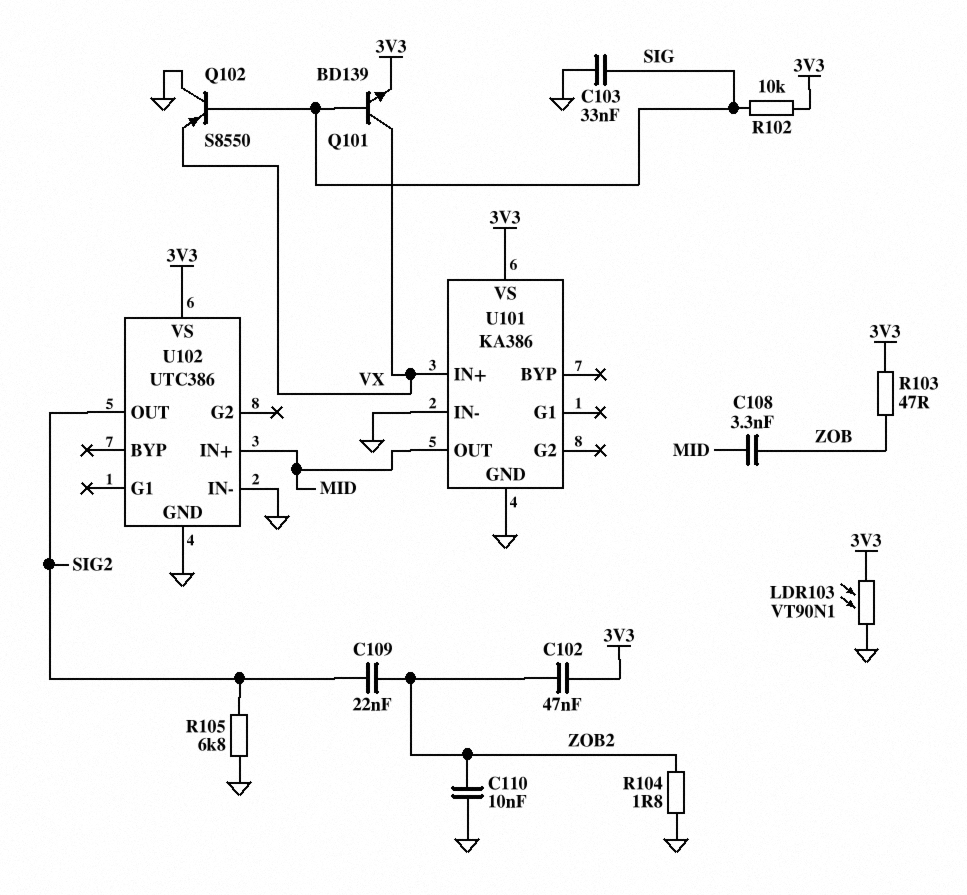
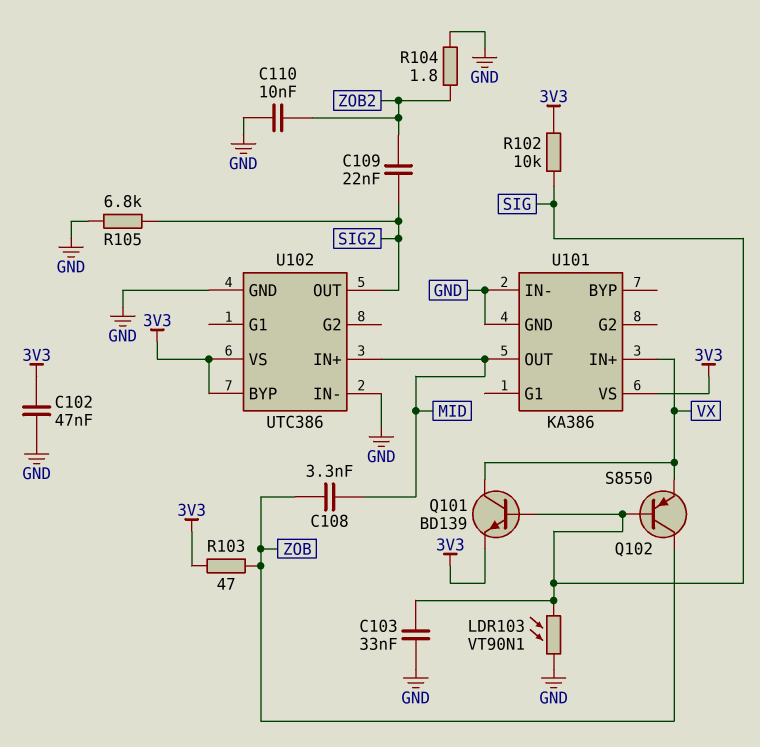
C102: 47nF (3V3, ZOB2) -> 47nF (3V3, GND)
LDR103: VT90N1 (3V3, GND) -> VT90N1 (GND, SIG)
Q102: PNP S8550 (B SIG, C GND, E VX) -> PNP S8550 (B SIG, C ZOB, E VX)
U102 pin BYP: none -> 3V3

